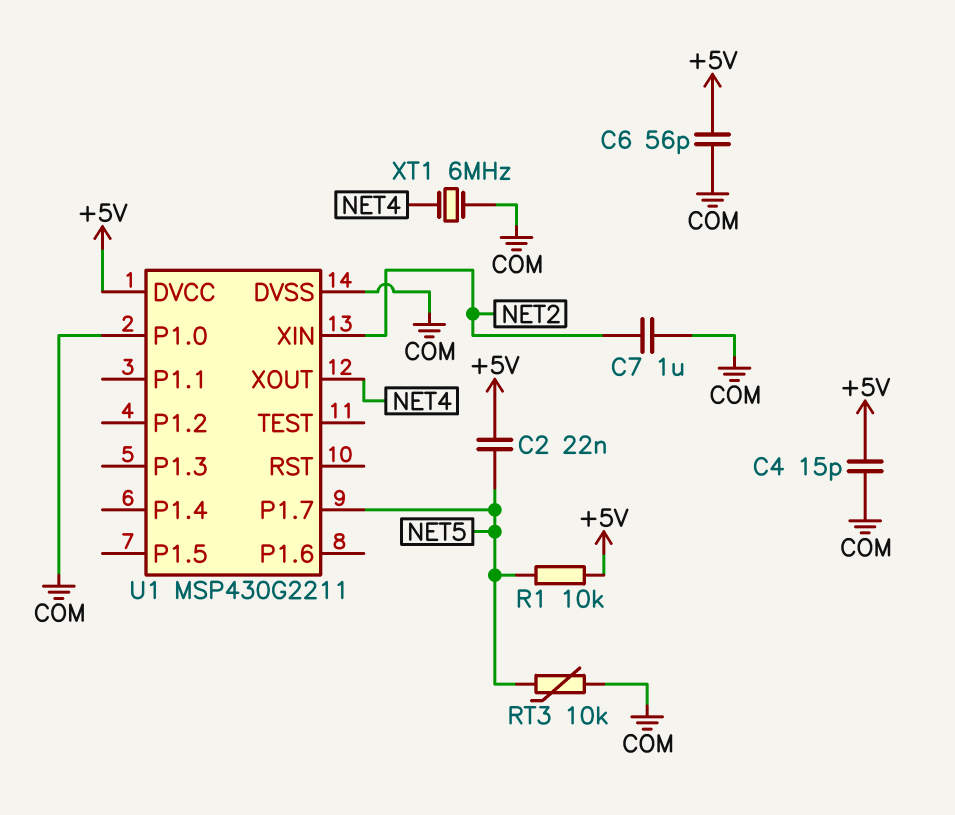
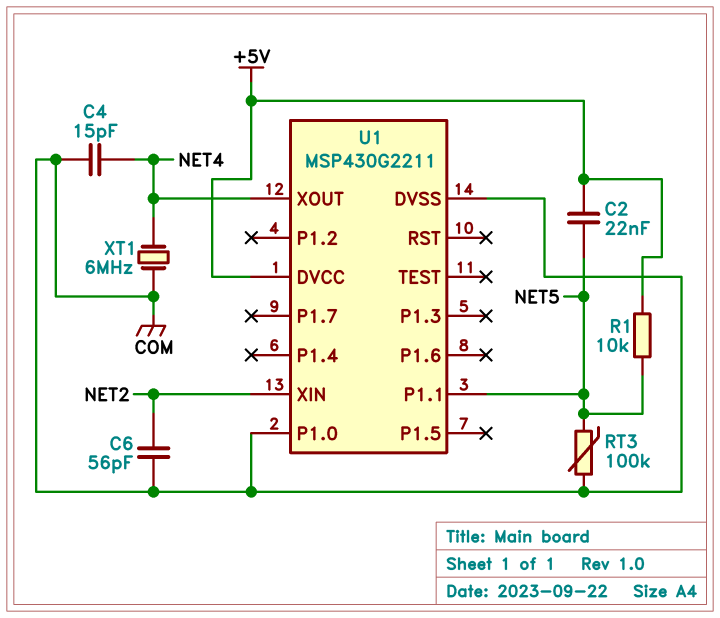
C4: 15pF (+5V, COM) -> 15pF (COM, NET4)
C6: 56pF (+5V, COM) -> 56pF (COM, NET2)
C7: 1uF (COM, NET2) -> none
RT3: 10k (COM, NET5) -> 100k (COM, NET5)
U1 pin P1.1: none -> NET5
U1 pin P1.7: NET5 -> none

